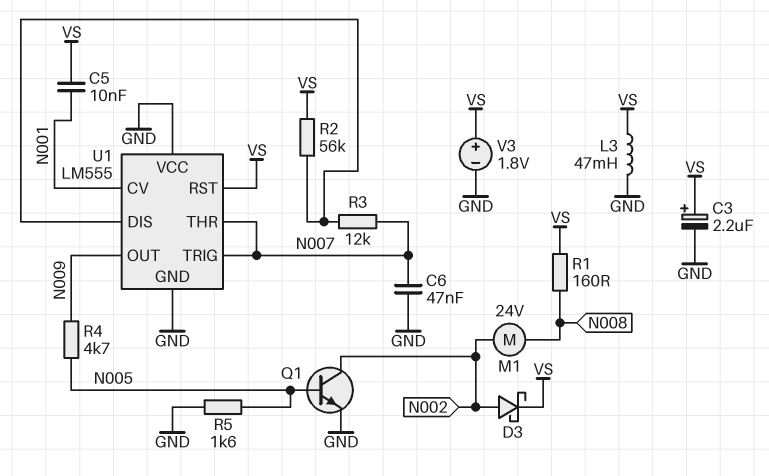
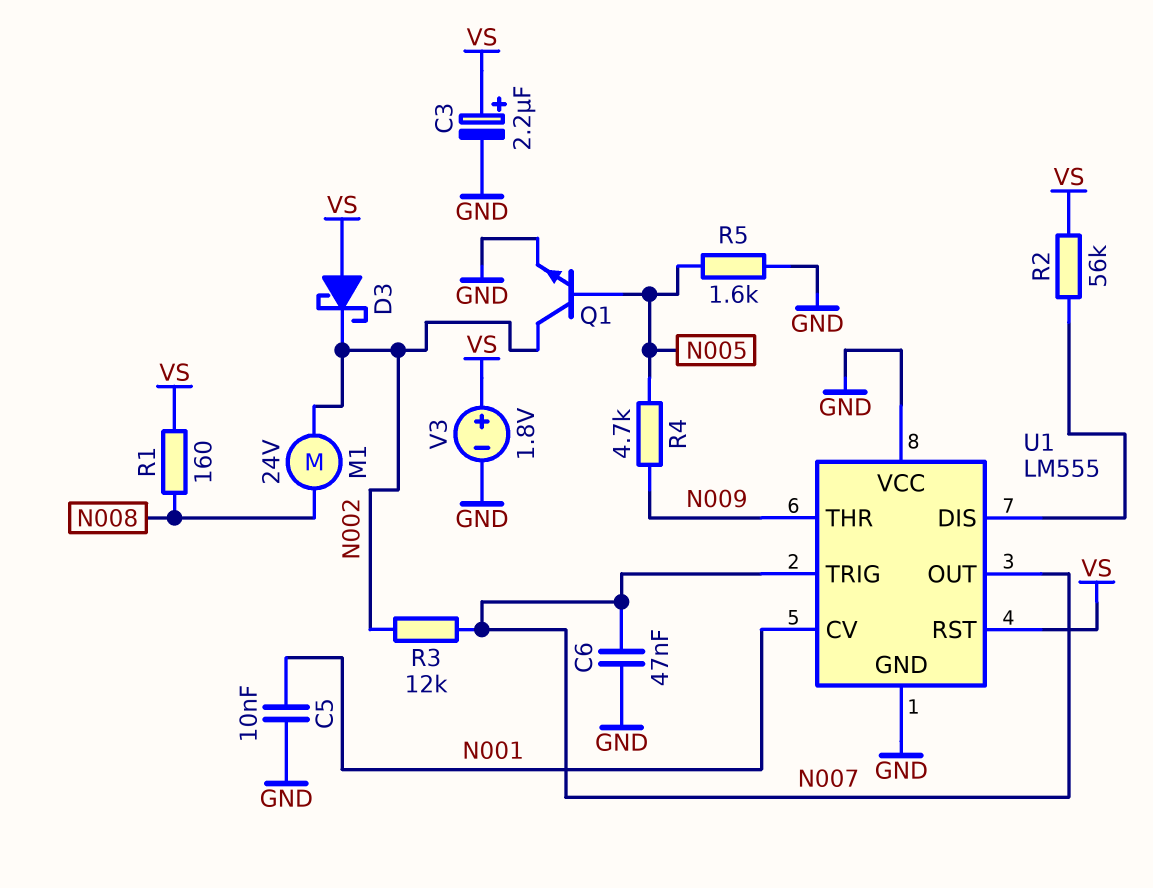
C5: 10nF (N001, VS) -> 10nF (GND, N001)
D3: schottky (A N002, K VS) -> schottky (A VS, K N002)
L3: 47mH (GND, VS) -> none
R3: 12k (N007, U1/DIS) -> 12k (N002, N007)
U1 pin OUT: N009 -> N007
U1 pin THR: N007 -> N009

